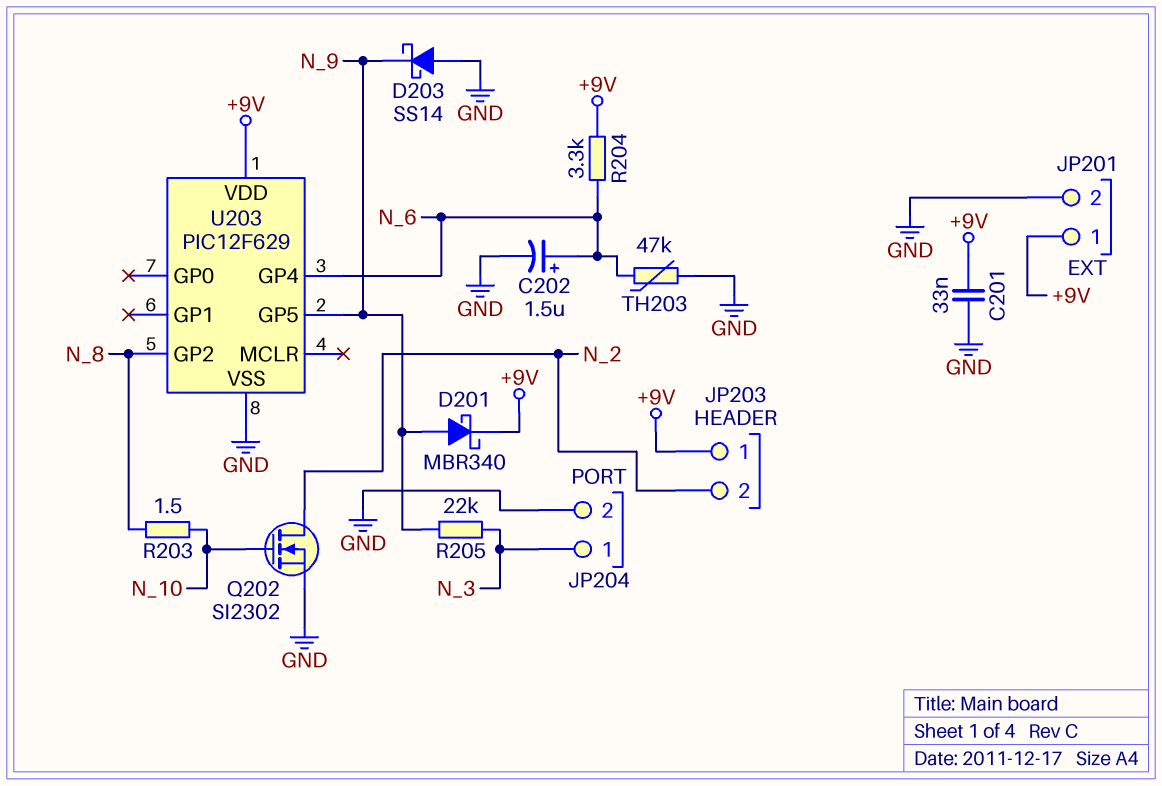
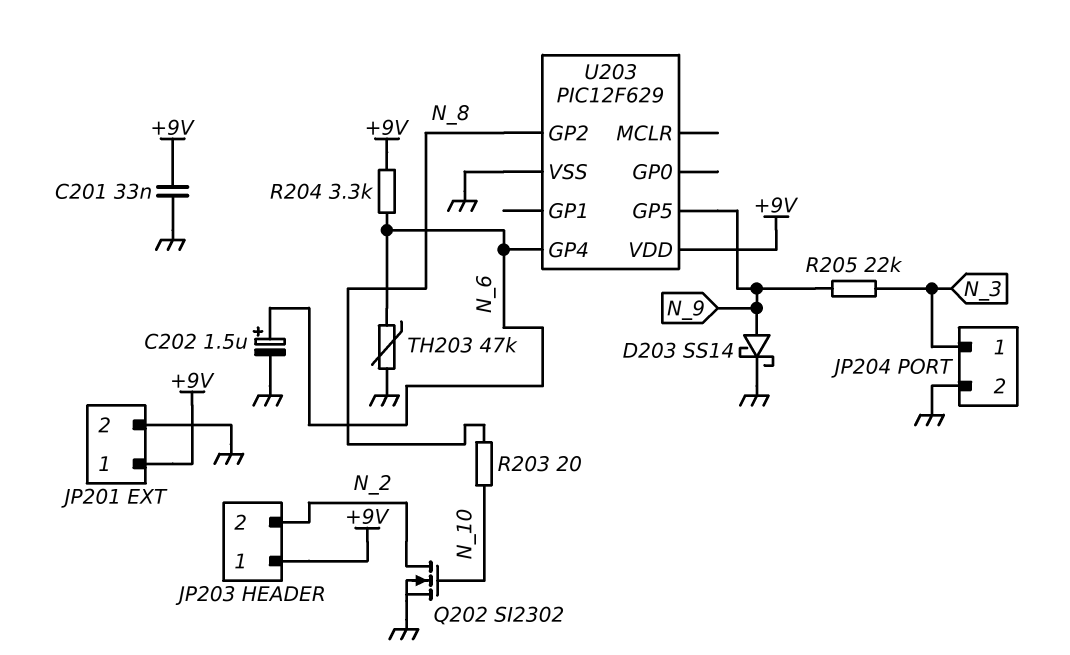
D201: schottky MBR340 (A N_9, K +9V) -> none
D203: schottky SS14 (A GND, K N_9) -> schottky SS14 (A N_9, K GND)
R203: 1.5 (N_8, N_10) -> 20 (N_8, N_10)

